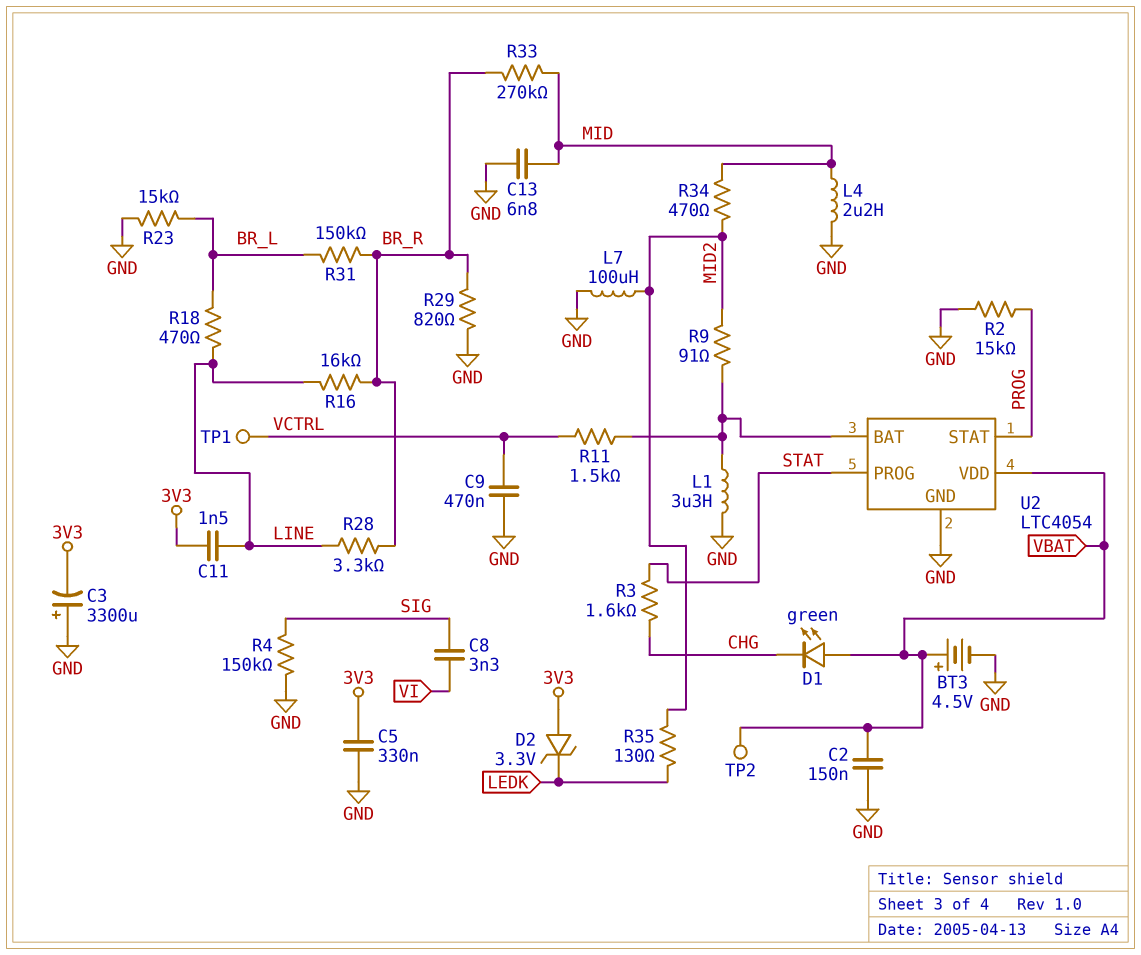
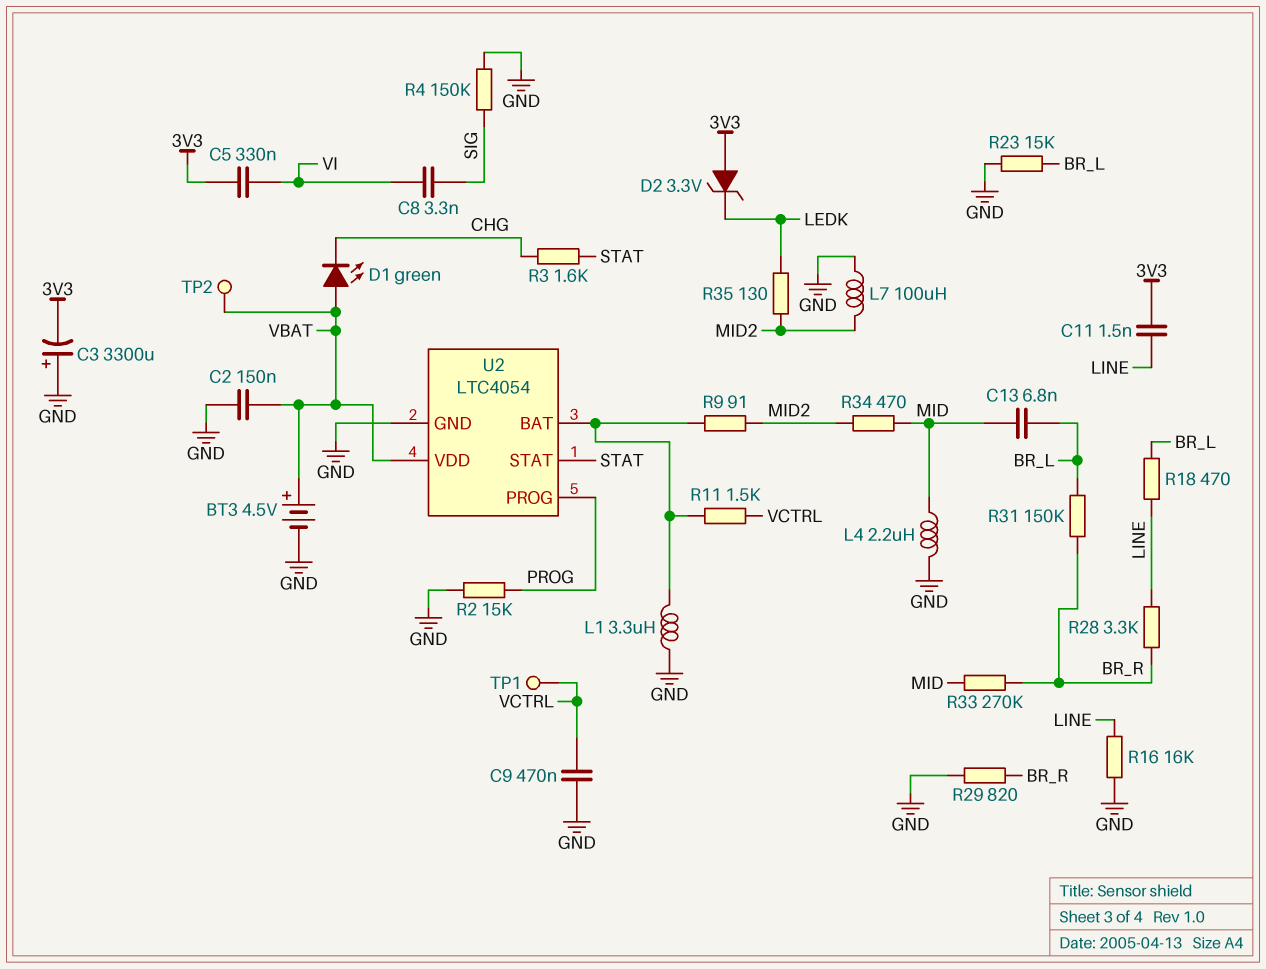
C5: 330nF (3V3, GND) -> 330nF (3V3, VI)
C13: 6.8nF (GND, MID) -> 6.8nF (BR_L, MID)
R16: 16k (BR_R, LINE) -> 16k (GND, LINE)
U2 pin PROG: STAT -> PROG
U2 pin STAT: PROG -> STAT

